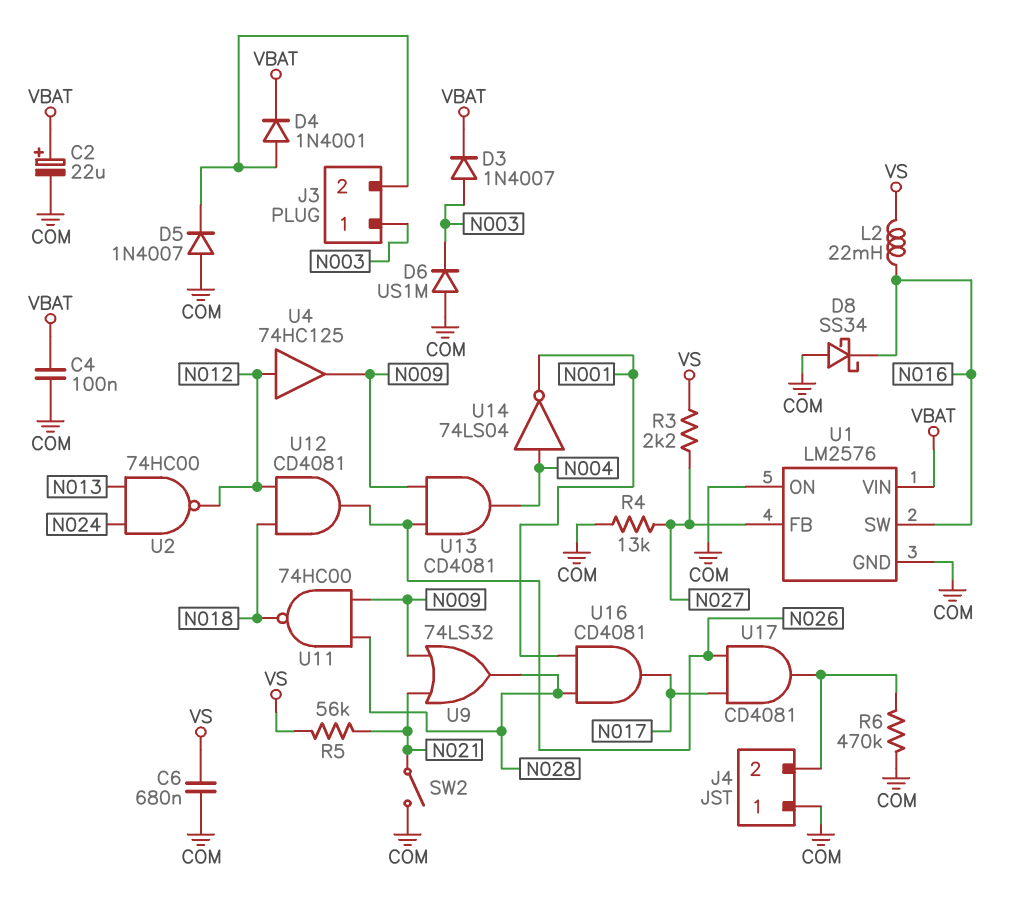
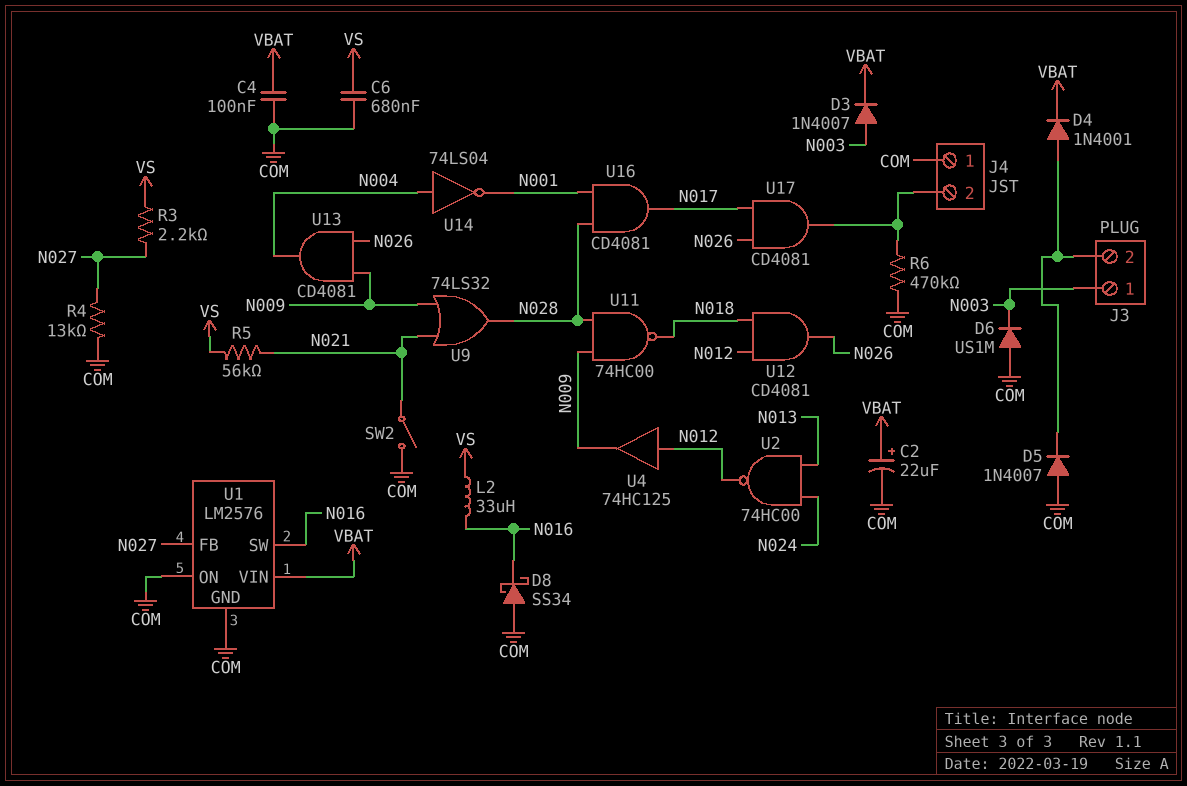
L2: 22mH (N016, VS) -> 33uH (N016, VS)

